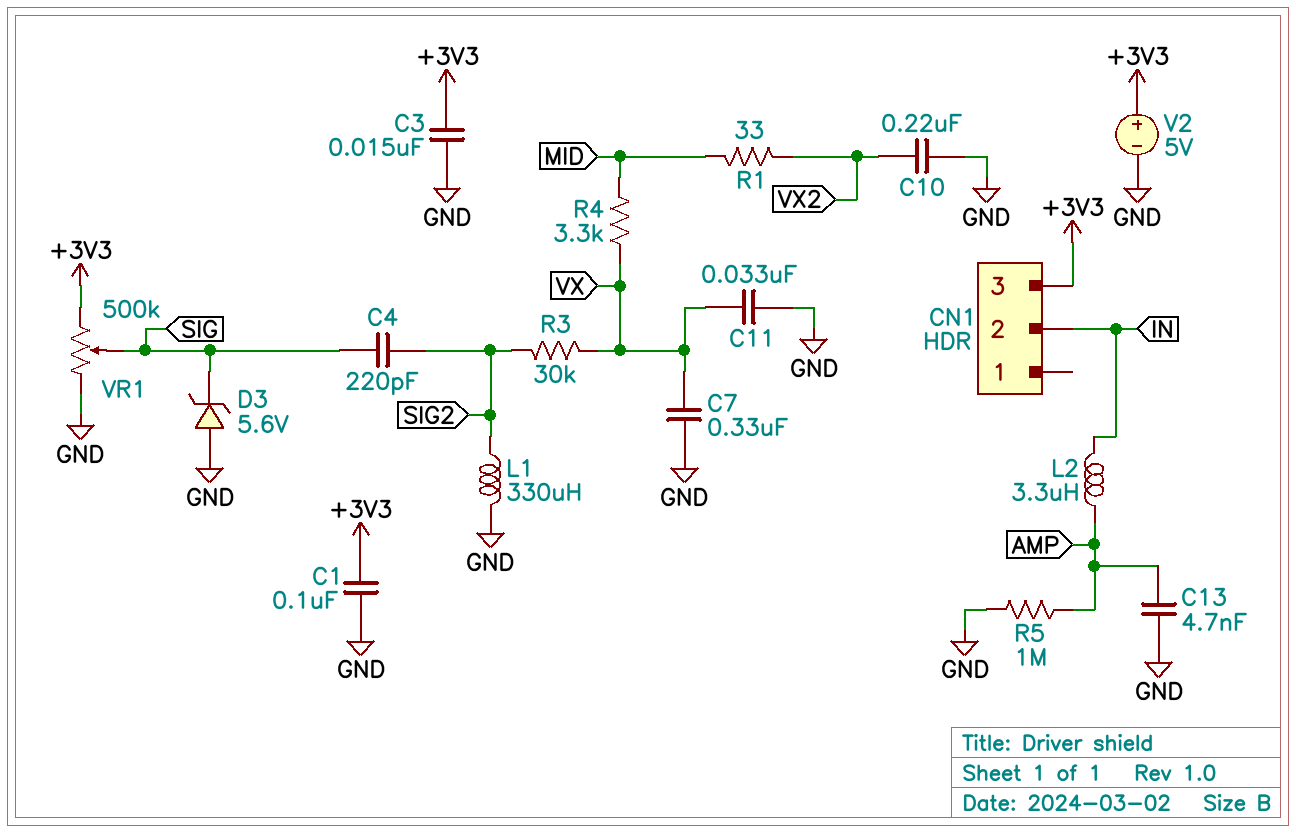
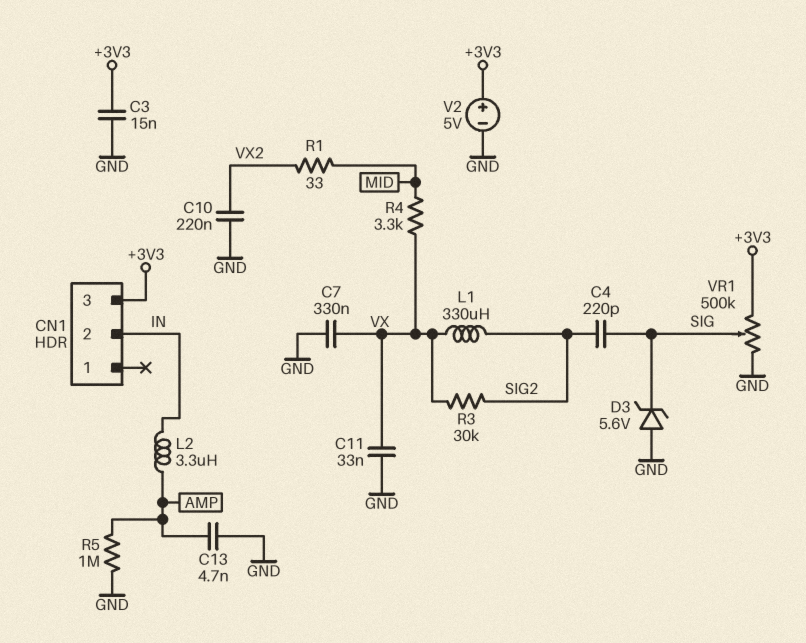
C1: 100nF (+3V3, GND) -> none
L1: 330uH (GND, SIG2) -> 330uH (SIG2, VX)

